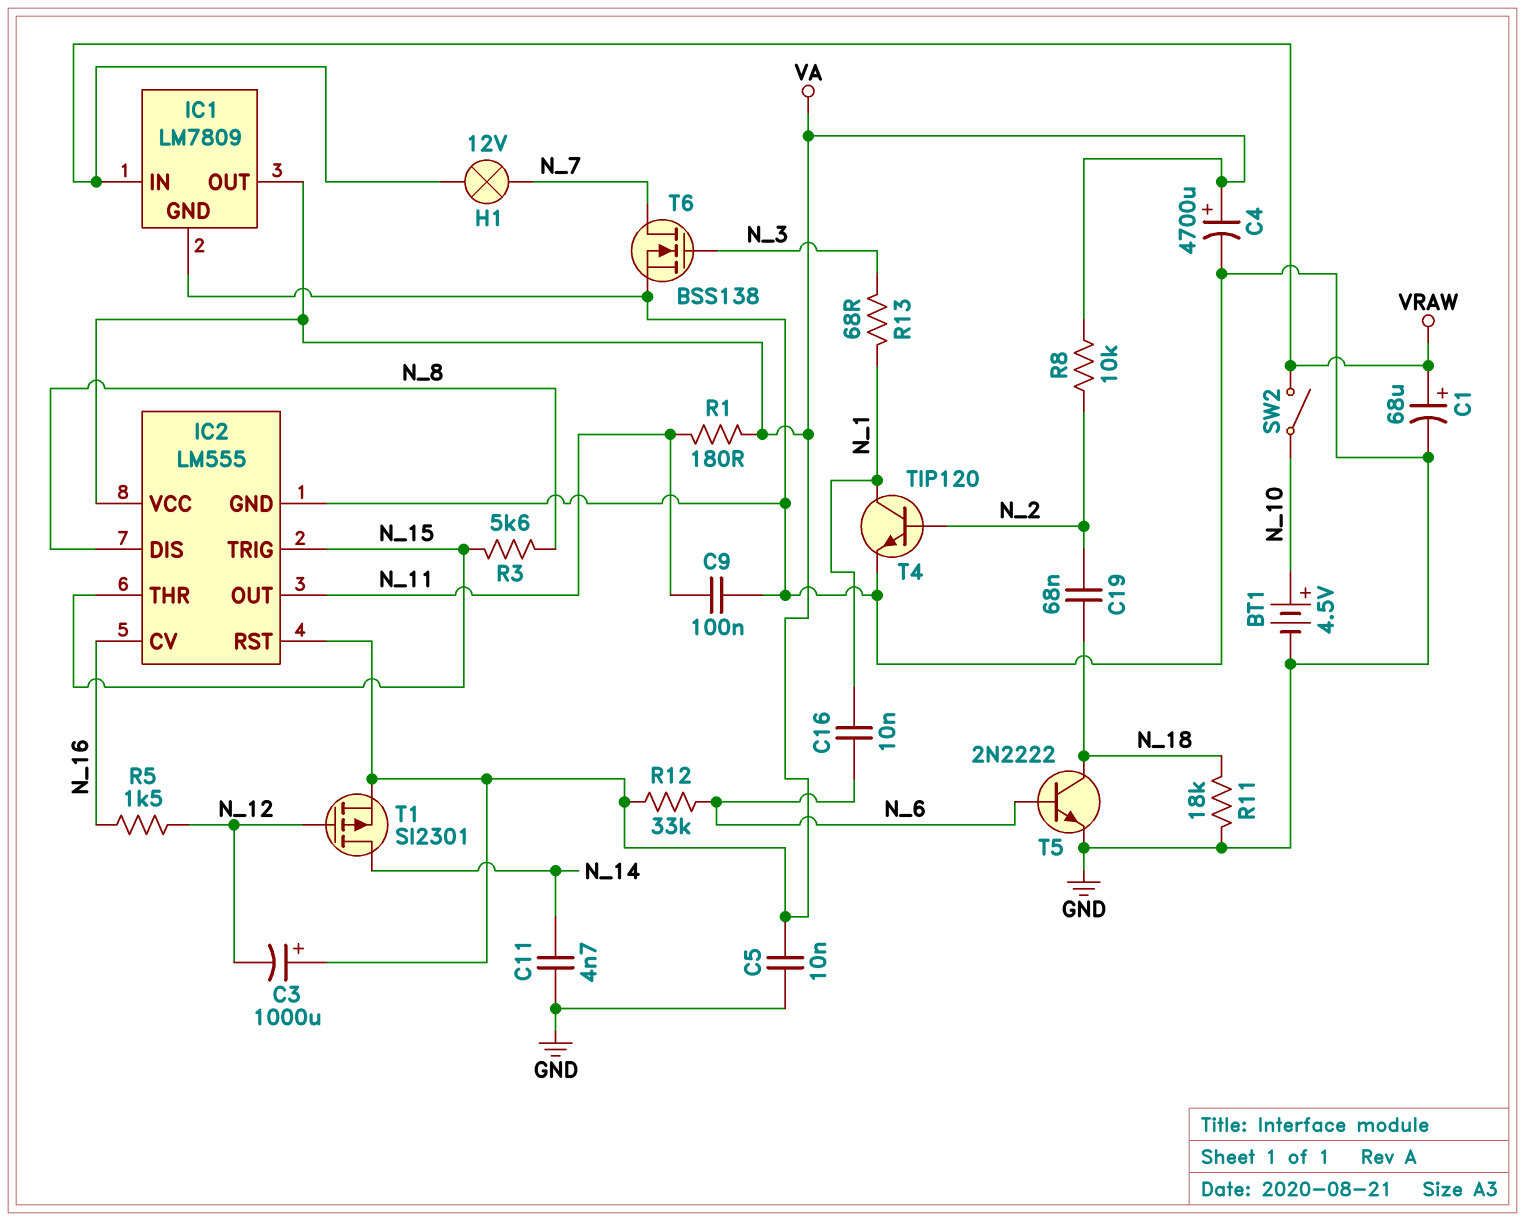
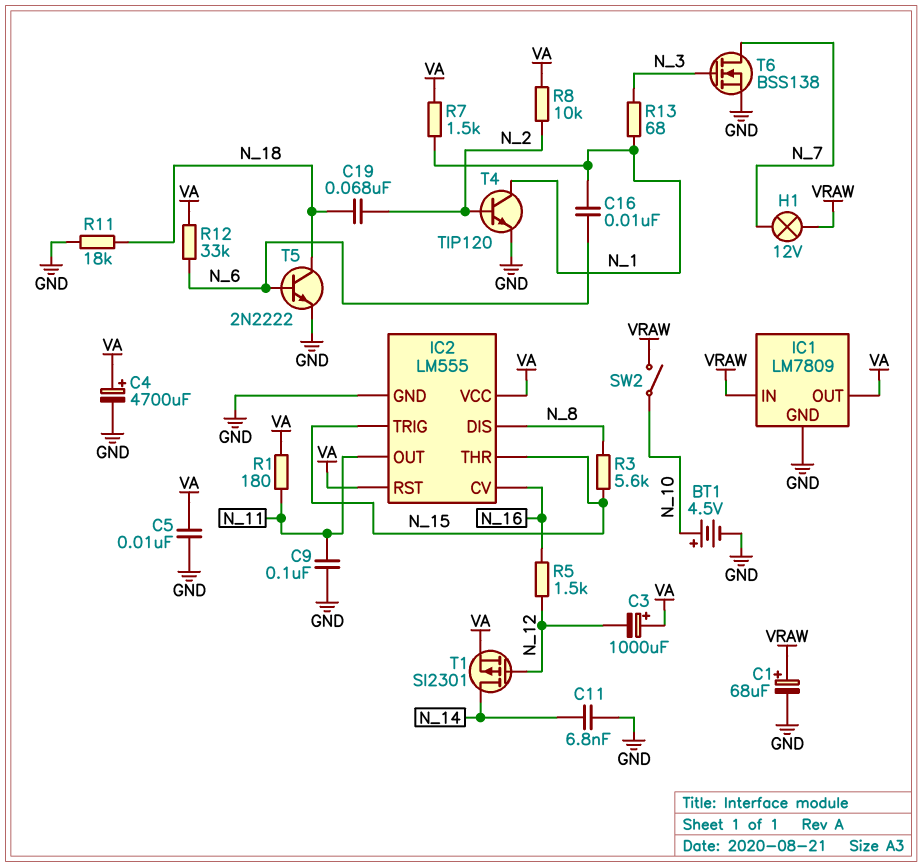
C11: 4.7nF (GND, N_14) -> 6.8nF (GND, N_14)
R7: none -> 1.5k (N_1, VA)

